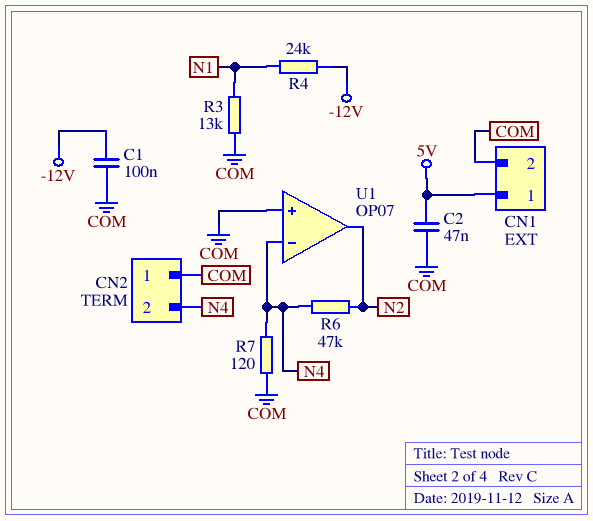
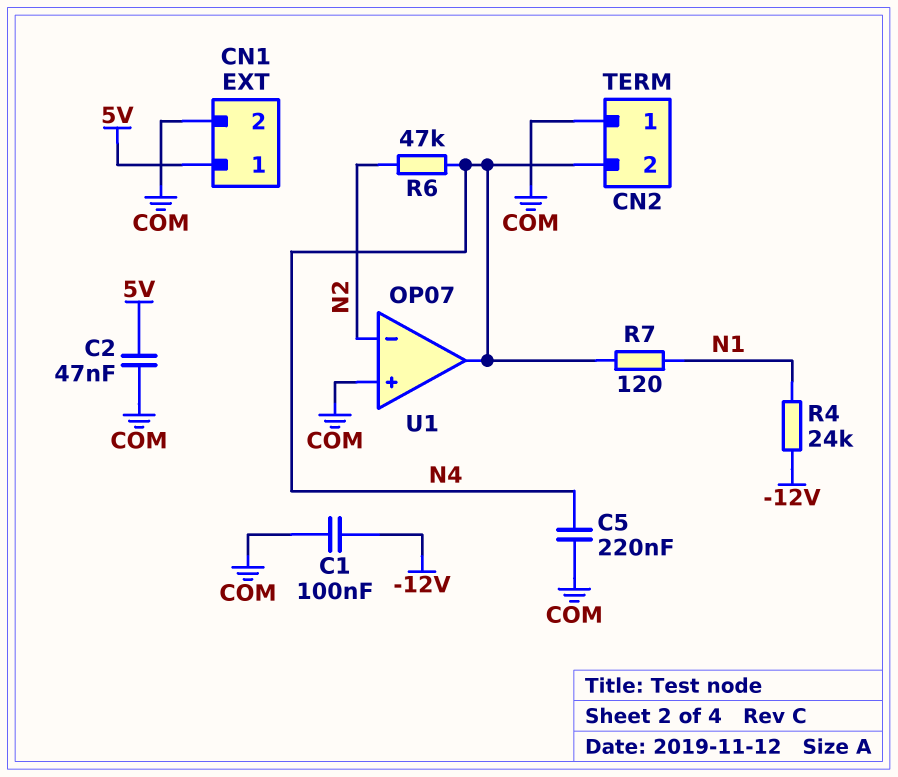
C5: none -> 220nF (COM, N4)
R3: 13k (COM, N1) -> none
R7: 120 (COM, N4) -> 120 (N1, N4)
U1 pin in-: N4 -> N2
U1 pin out: N2 -> N4

